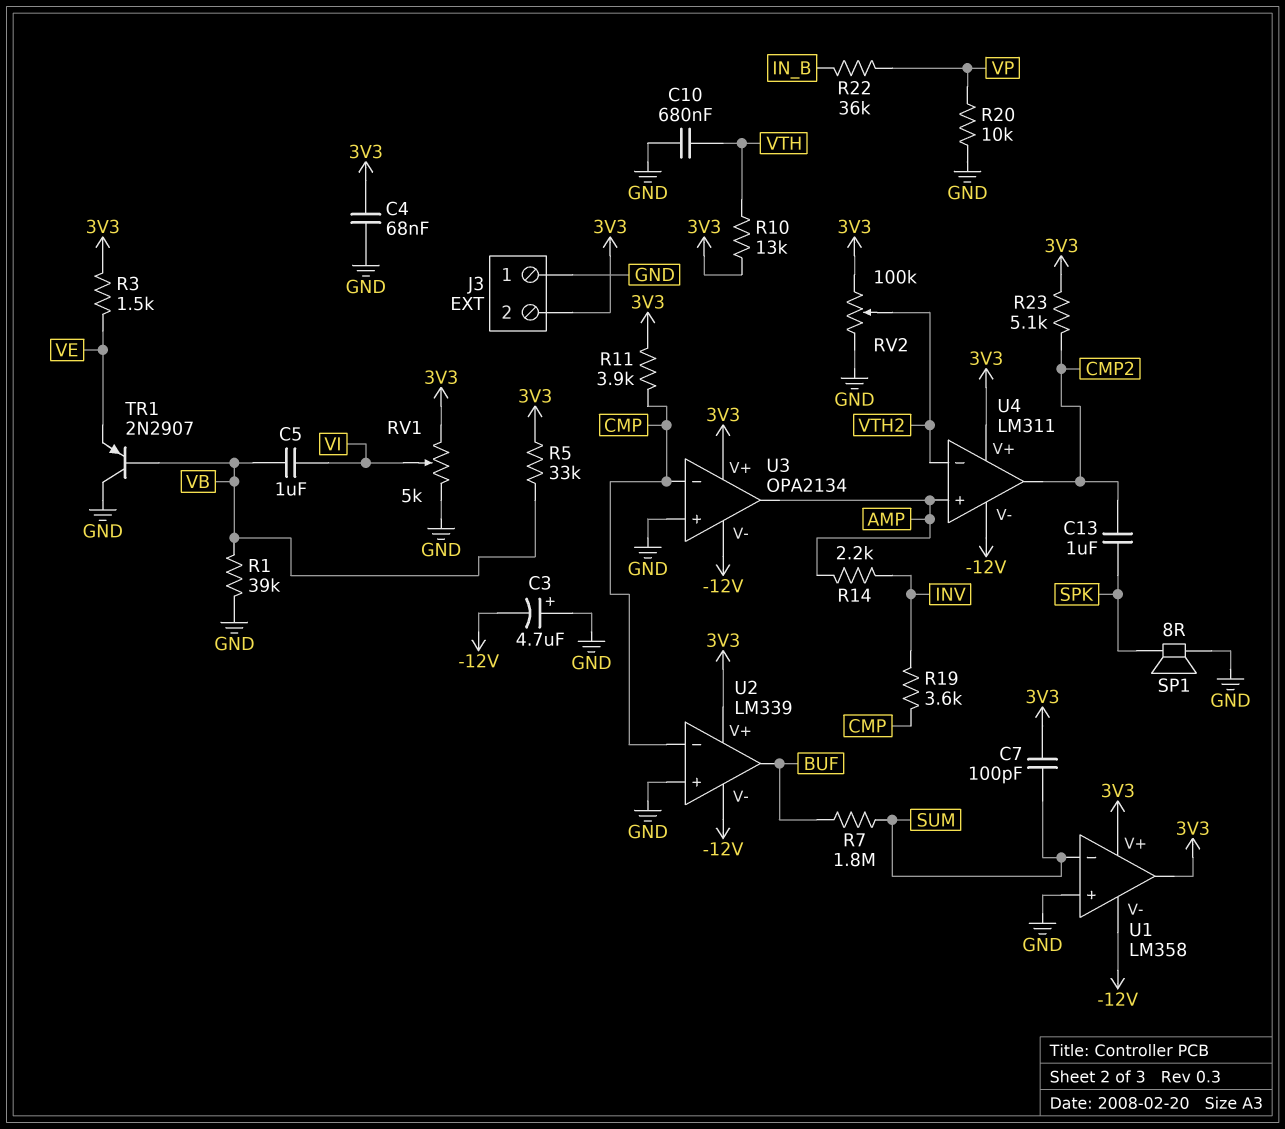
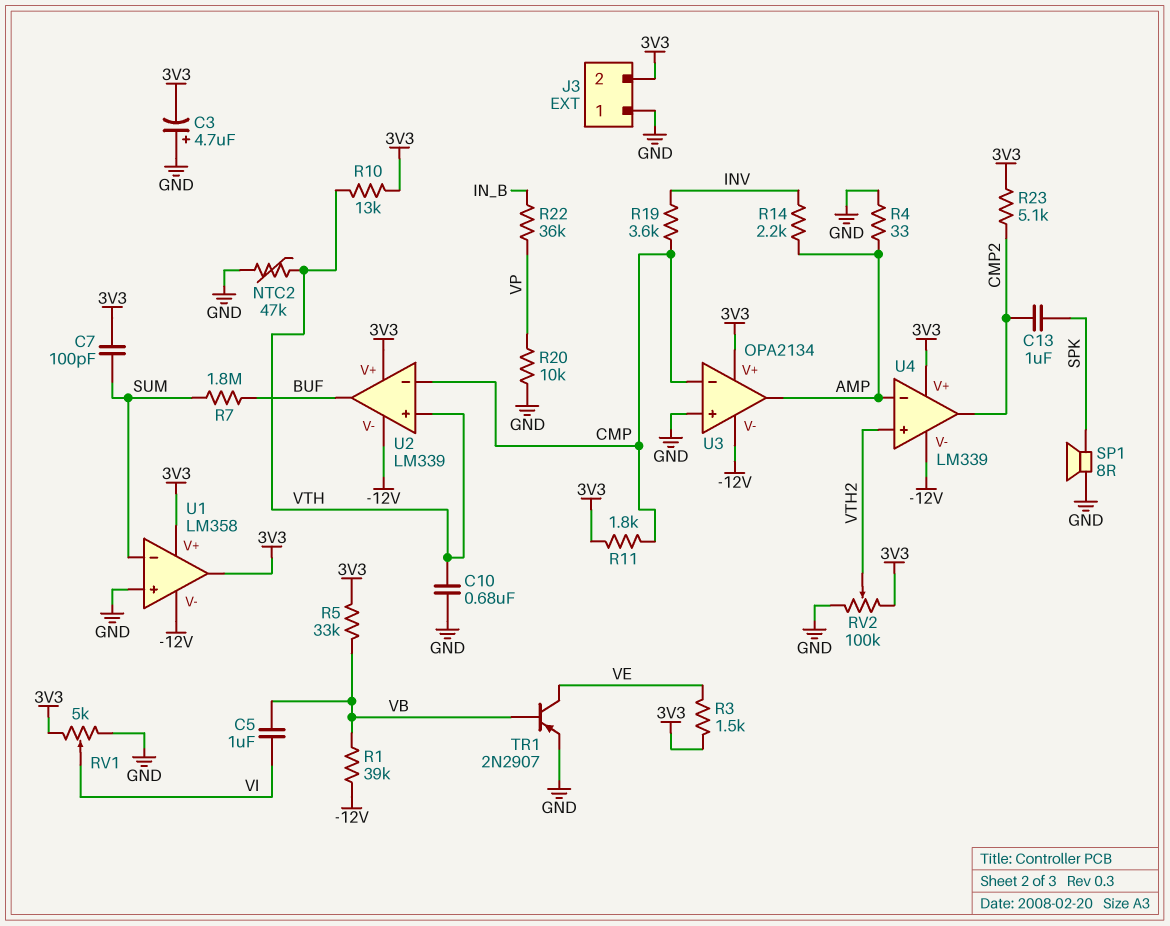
C3: 4.7uF (plus GND, minus -12V) -> 4.7uF (plus GND, minus 3V3)
C4: 68nF (3V3, GND) -> none
NTC2: none -> 47k (GND, VTH)
R1: 39k (GND, VB) -> 39k (-12V, VB)
R4: none -> 33 (AMP, GND)
R11: 3.9k (3V3, CMP) -> 1.8k (3V3, CMP)
TR1: PNP 2N2907 (B VB, C GND, E VE) -> PNP 2N2907 (B VB, C VE, E GND)
U2 pin in+: GND -> VTH
U4: LM311 -> LM339
U4 pin in+: AMP -> VTH2
U4 pin in-: VTH2 -> AMP

